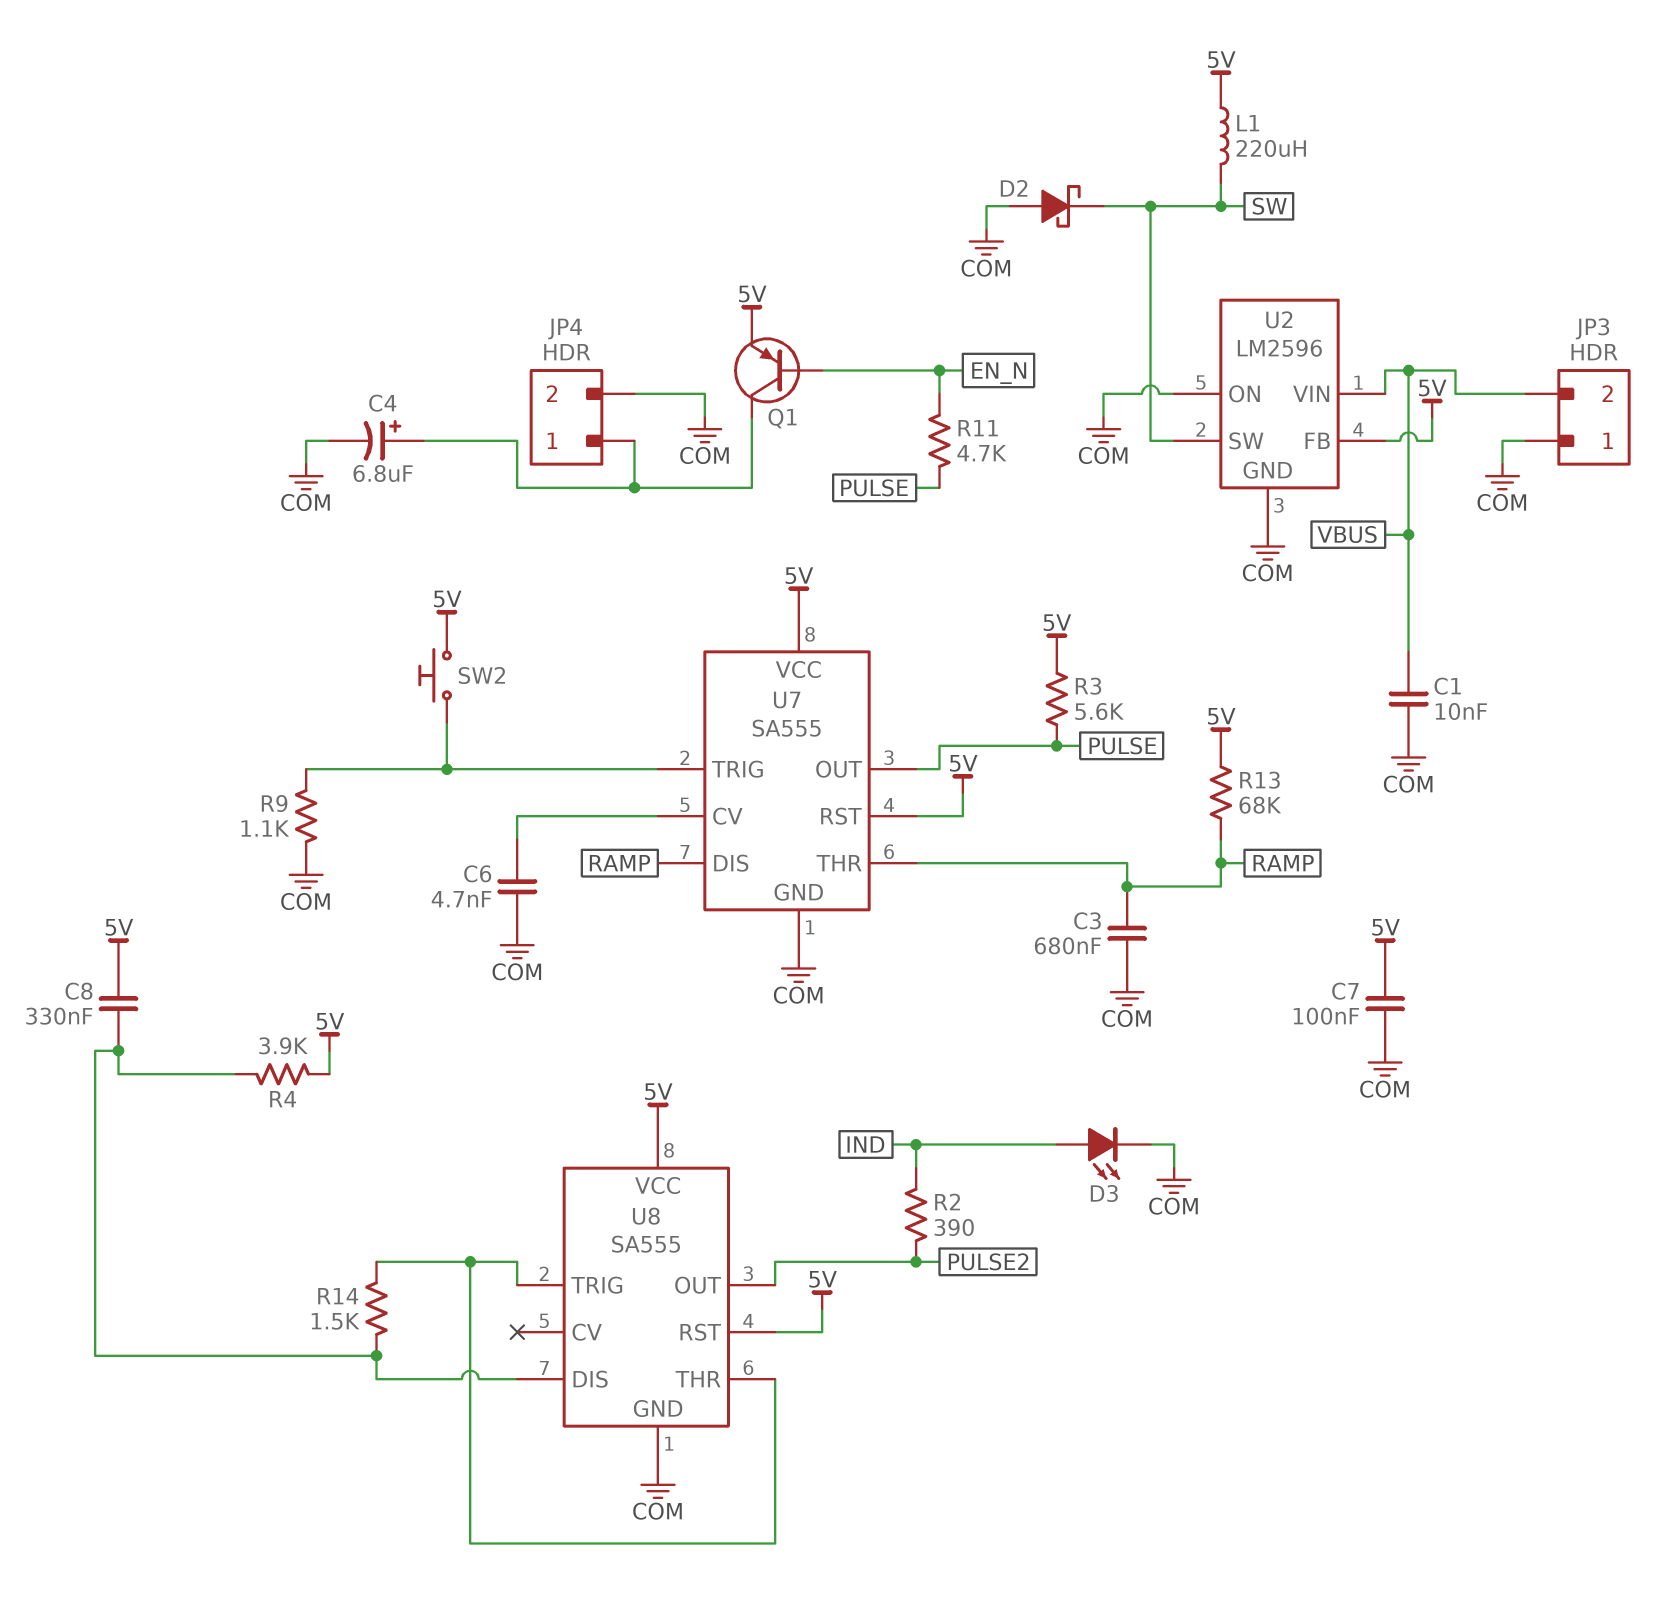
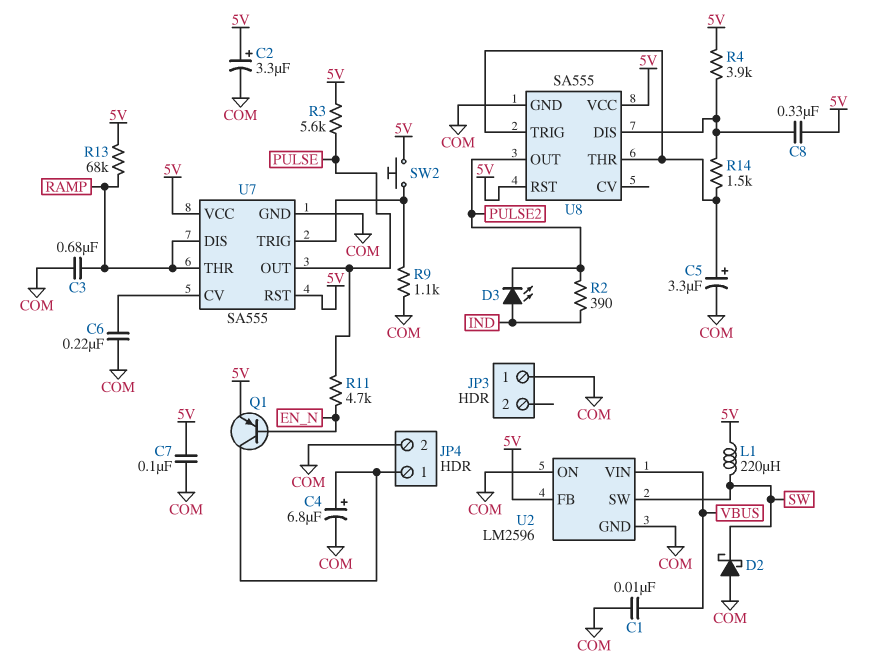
C2: none -> 3.3uF (plus 5V, minus COM)
C5: none -> 3.3uF (plus U8/THR, minus COM)
C6: 4.7nF (COM, U7/CV) -> 220nF (COM, U7/CV)
D3: LED (A IND, K COM) -> LED (A IND, K PULSE2)
JP3 pin 2: VBUS -> none

